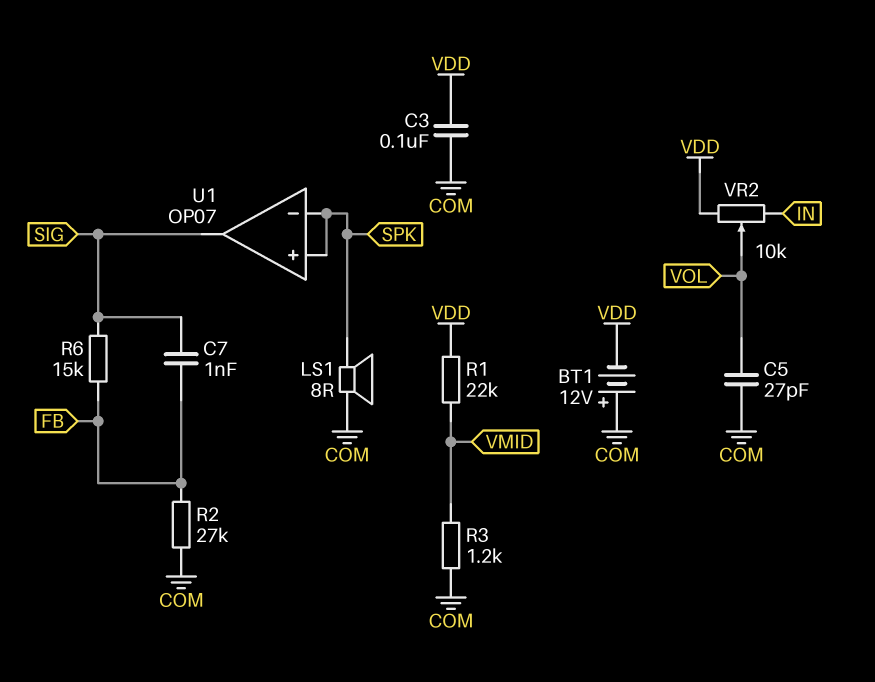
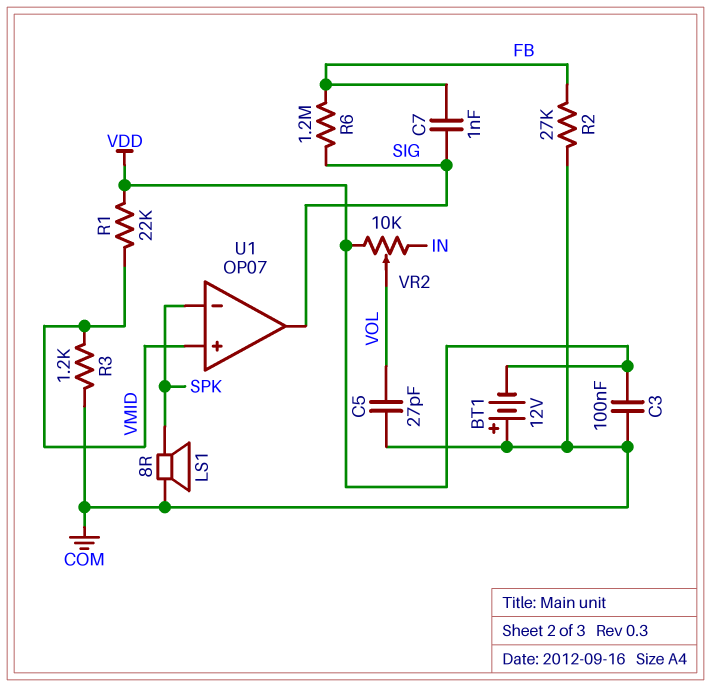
R6: 15k (FB, SIG) -> 1.2M (FB, SIG)
U1 pin in+: SPK -> VMID

